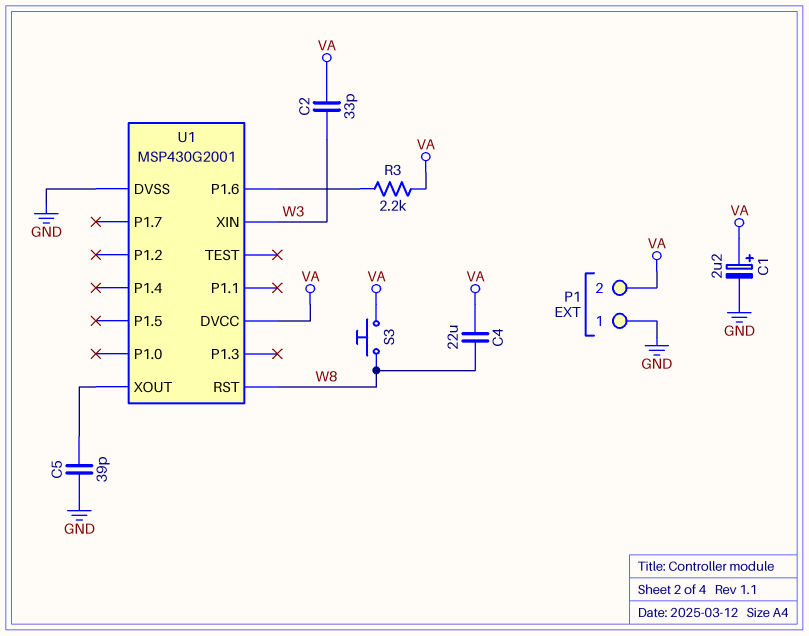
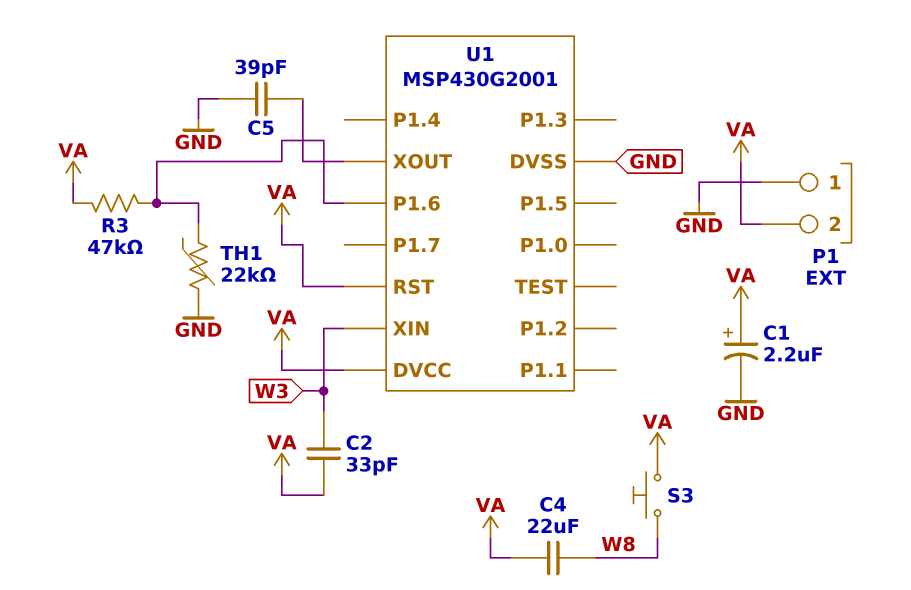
R3: 2.2k (U1/P1.6, VA) -> 47k (U1/P1.6, VA)
TH1: none -> 22k (GND, U1/P1.6)
U1 pin RST: W8 -> VA

